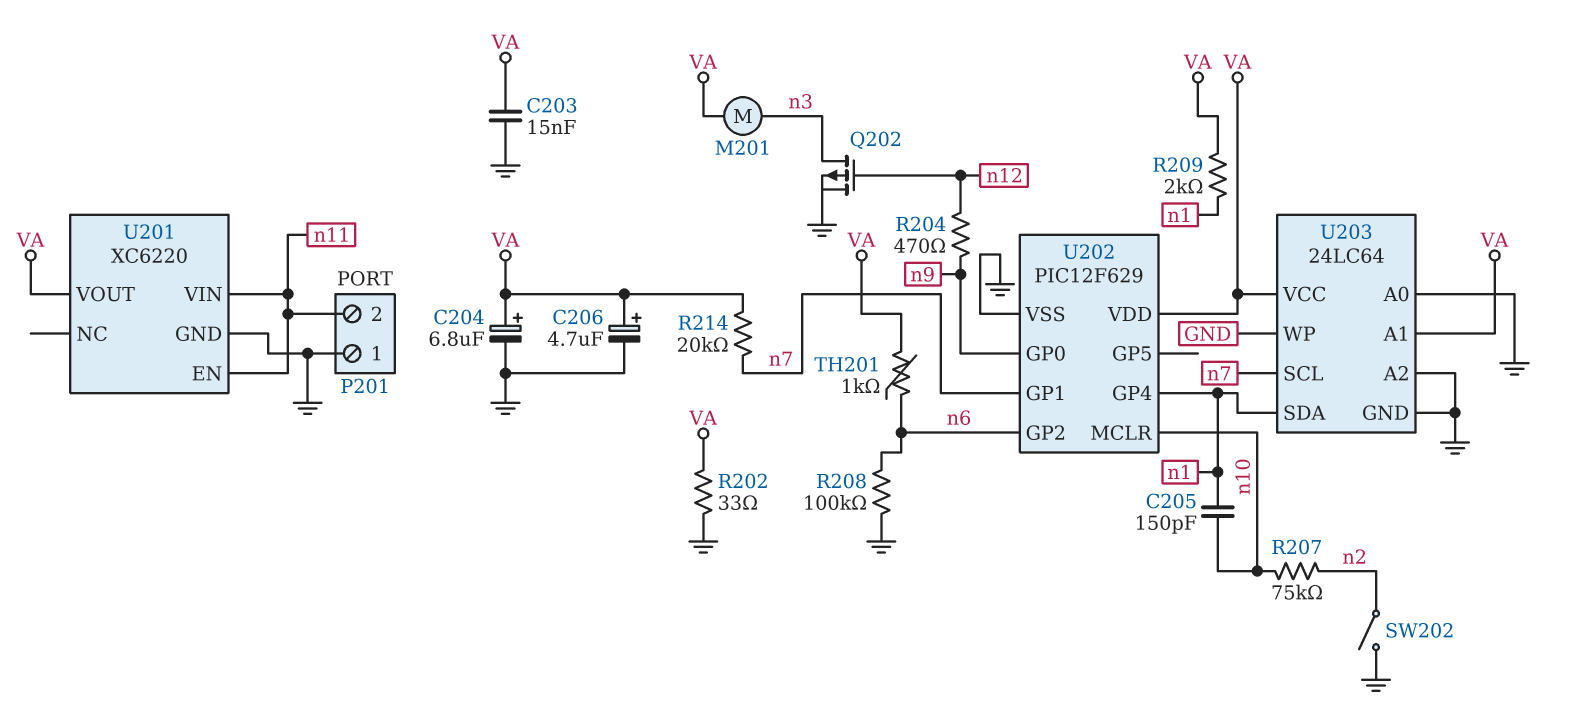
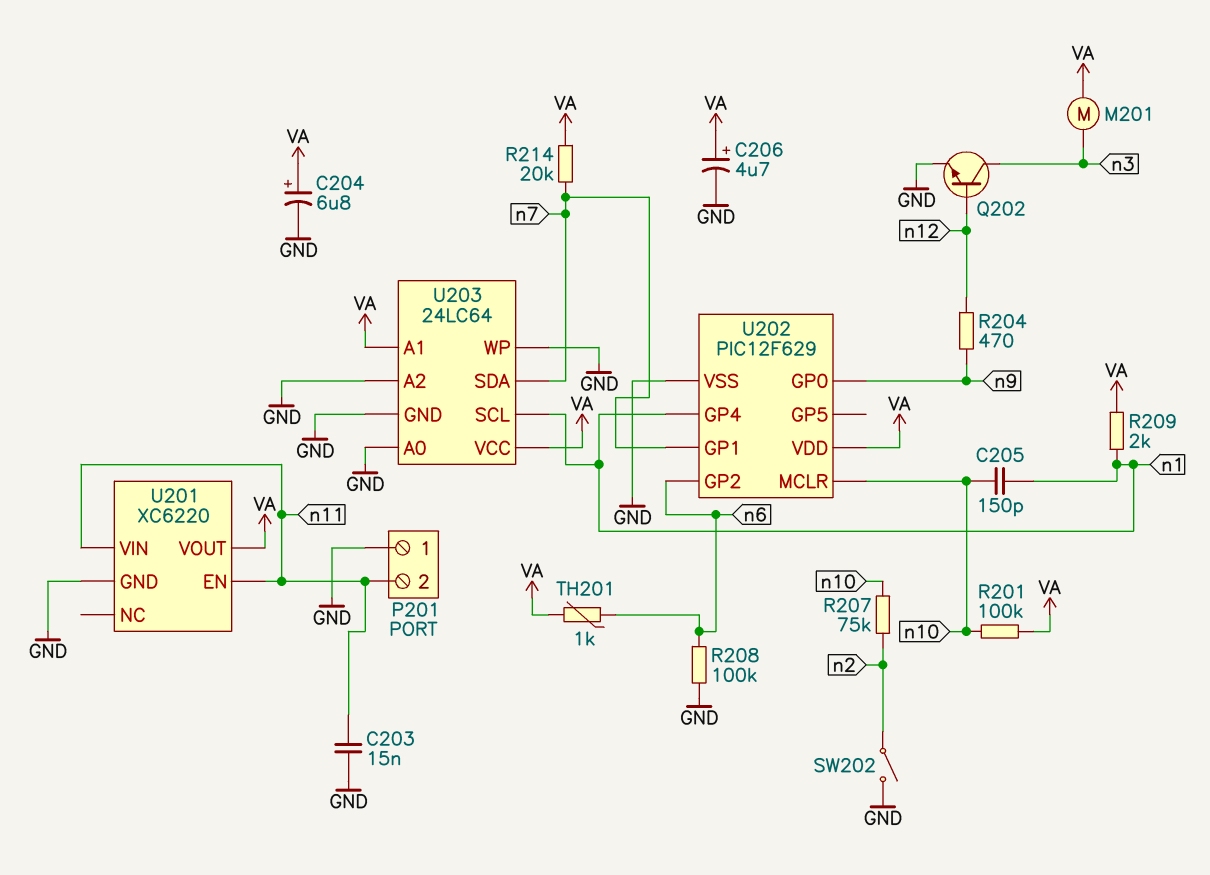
C203: 15nF (GND, VA) -> 15nF (GND, n11)
Q202: PMOS (G n12, D n3, S GND) -> NPN (B n12, C n3, E GND)
R201: none -> 100k (VA, n10)
R202: 33 (GND, VA) -> none
U203 pin SCL: n7 -> n1
U203 pin SDA: n1 -> n7

